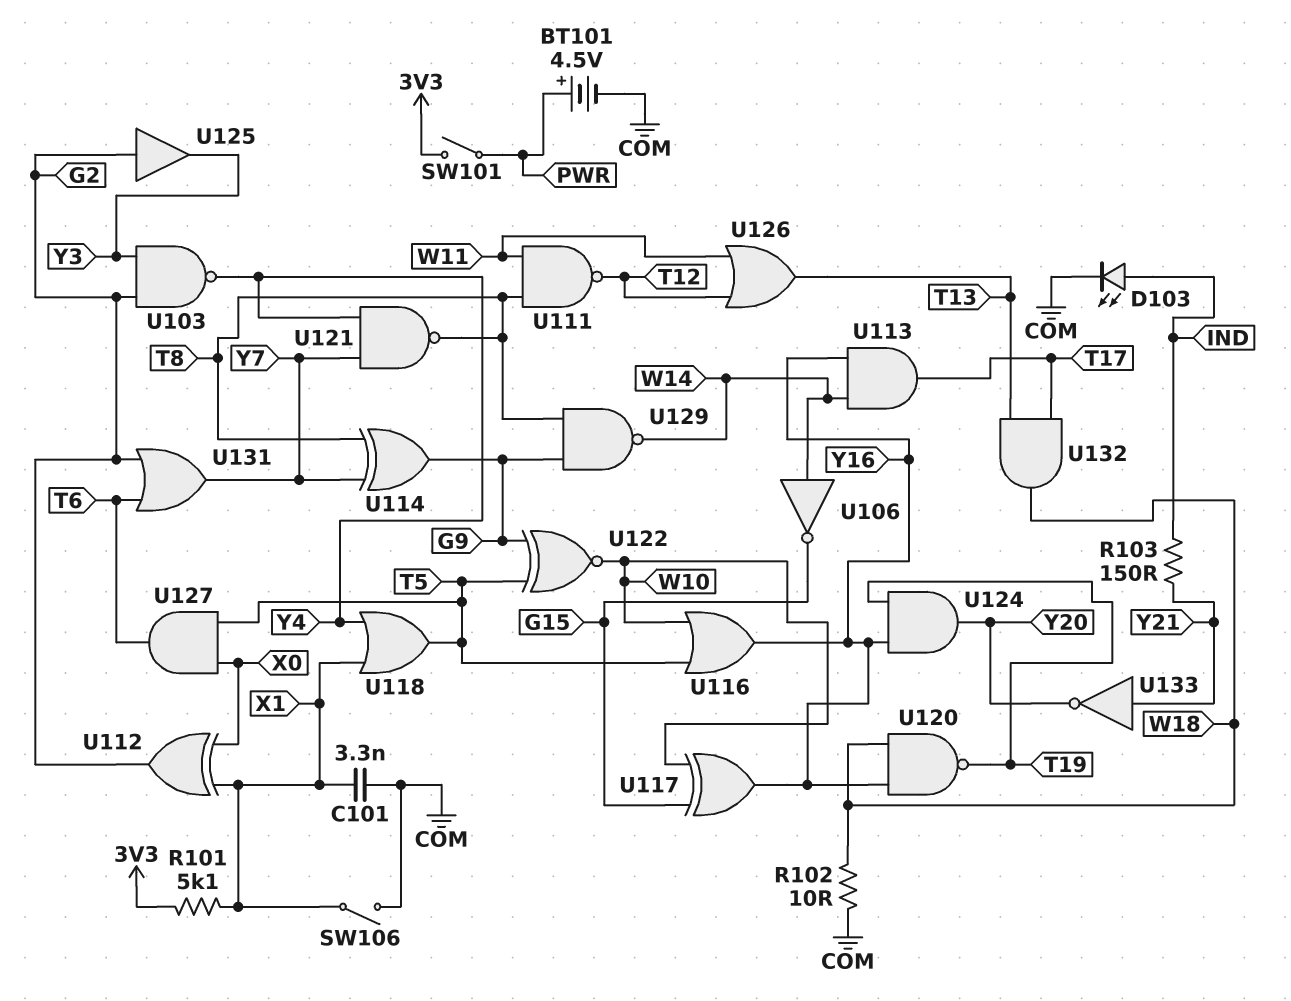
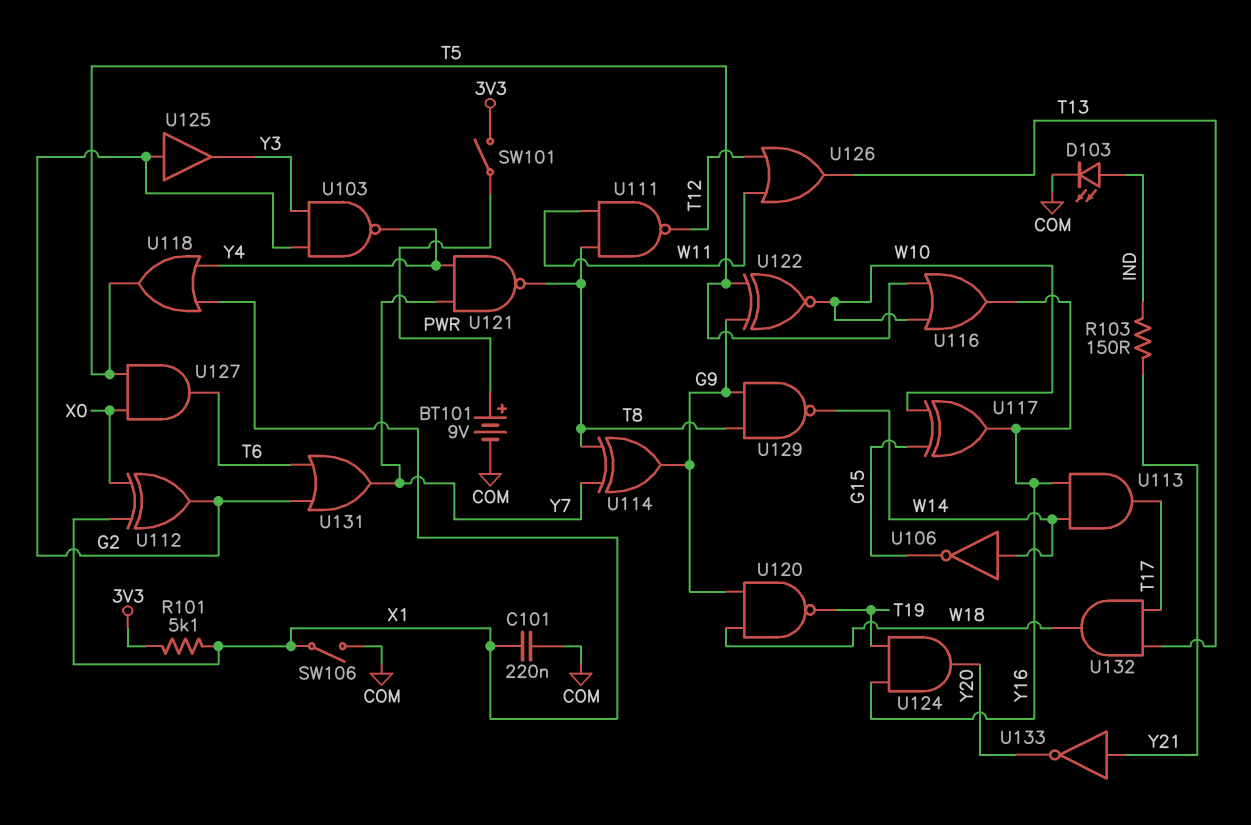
BT101: 4.5V (plus PWR, minus COM) -> 9V (plus PWR, minus COM)
C101: 3.3nF (COM, X1) -> 220nF (COM, X1)
R102: 10 (COM, W18) -> none
U120: NAND (in W18, in Y16, out T19) -> NAND (in G9, in W18, out T19)

